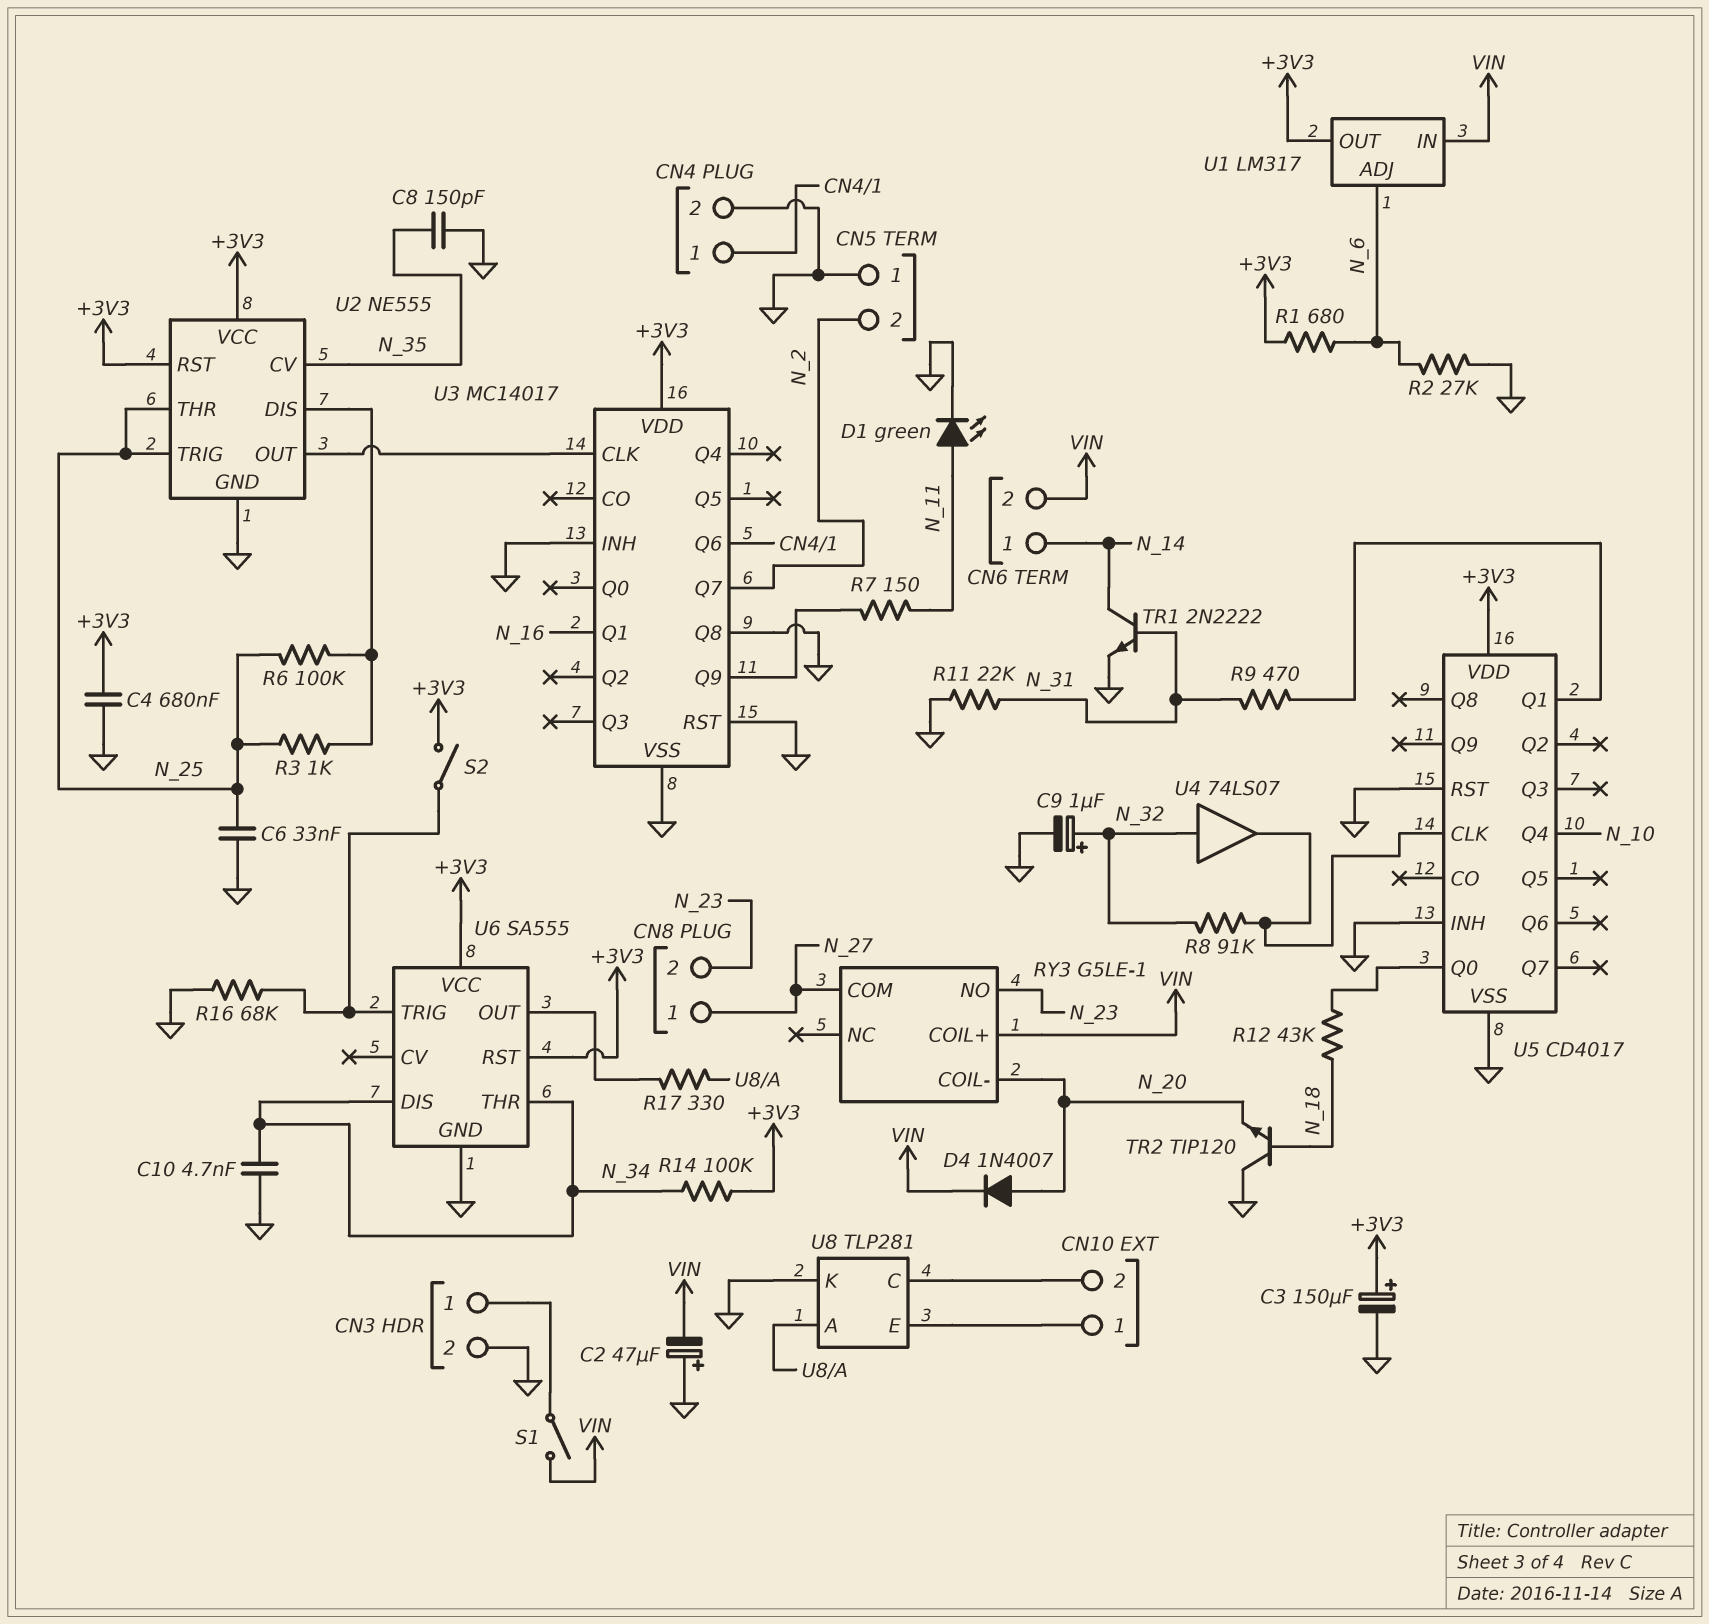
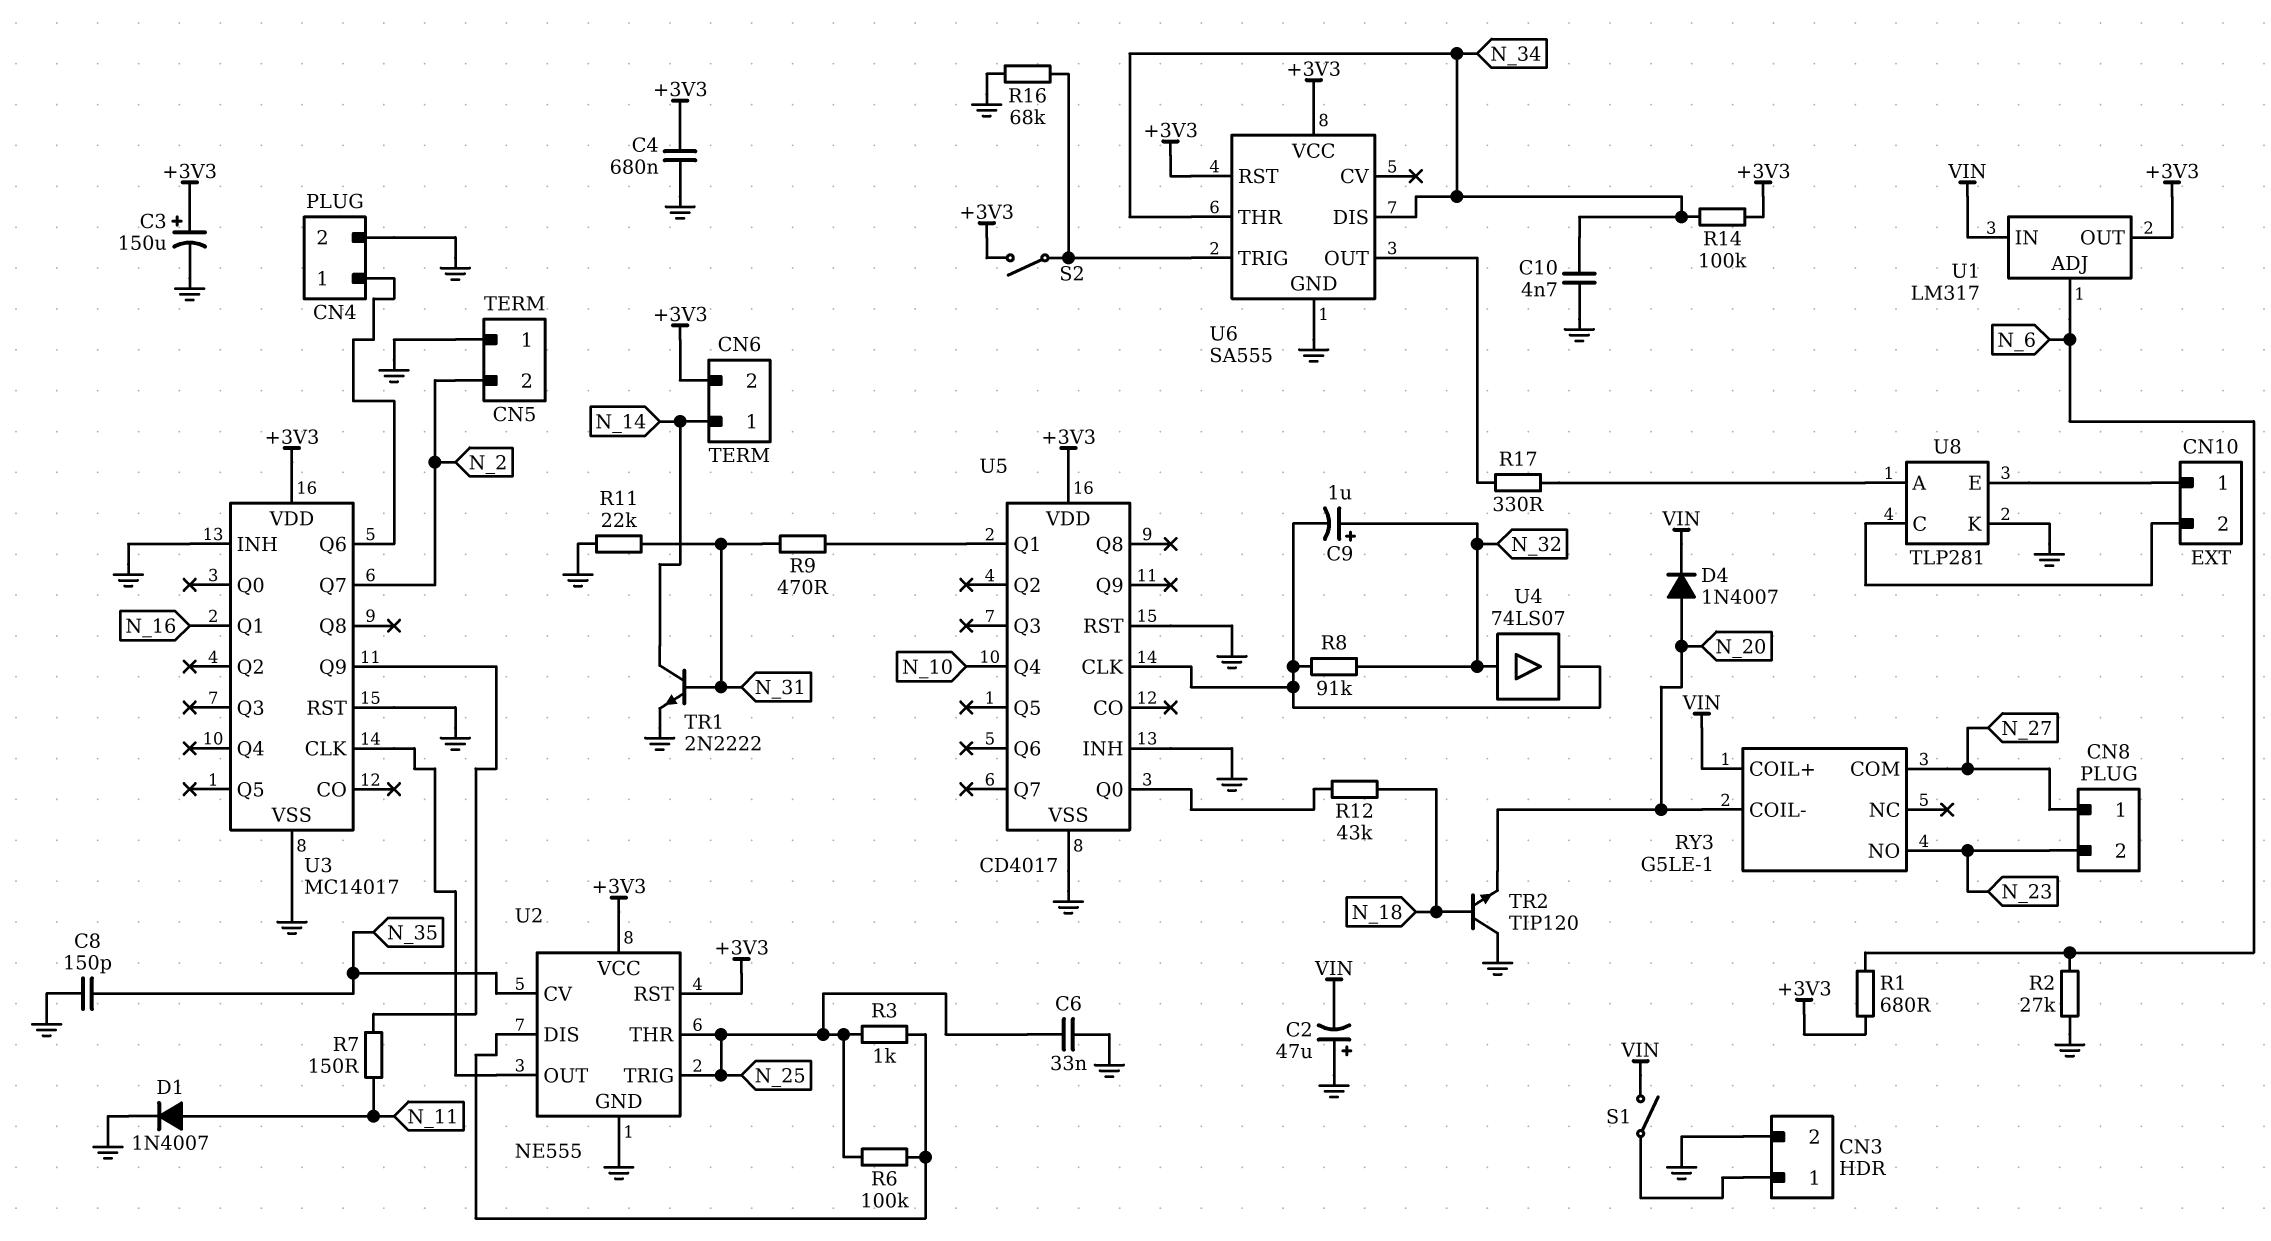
C9: 1uF (plus N_32, minus GND) -> 1uF (plus N_32, minus U5/CLK)
CN6 pin 2: VIN -> +3V3
D1: LED green (A N_11, K GND) -> diode 1N4007 (A N_11, K GND)
U3 pin Q8: GND -> none

